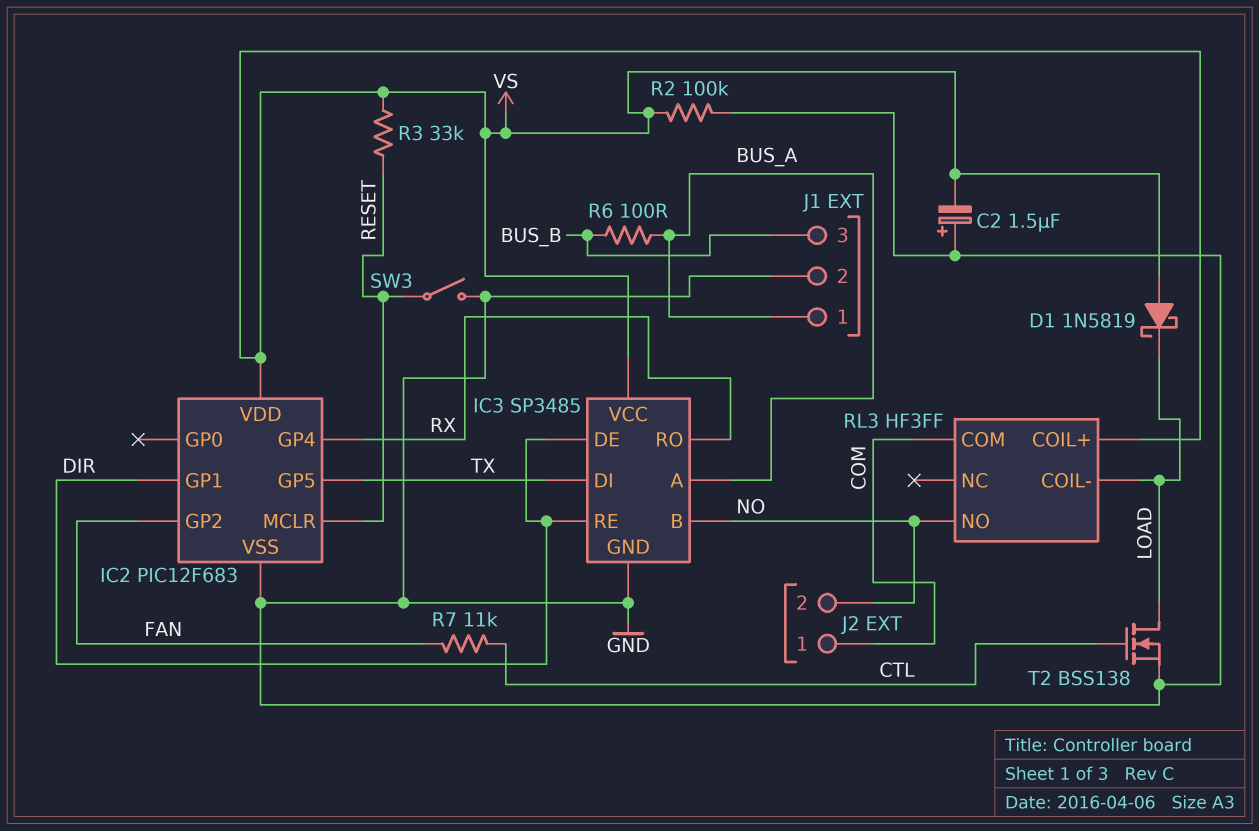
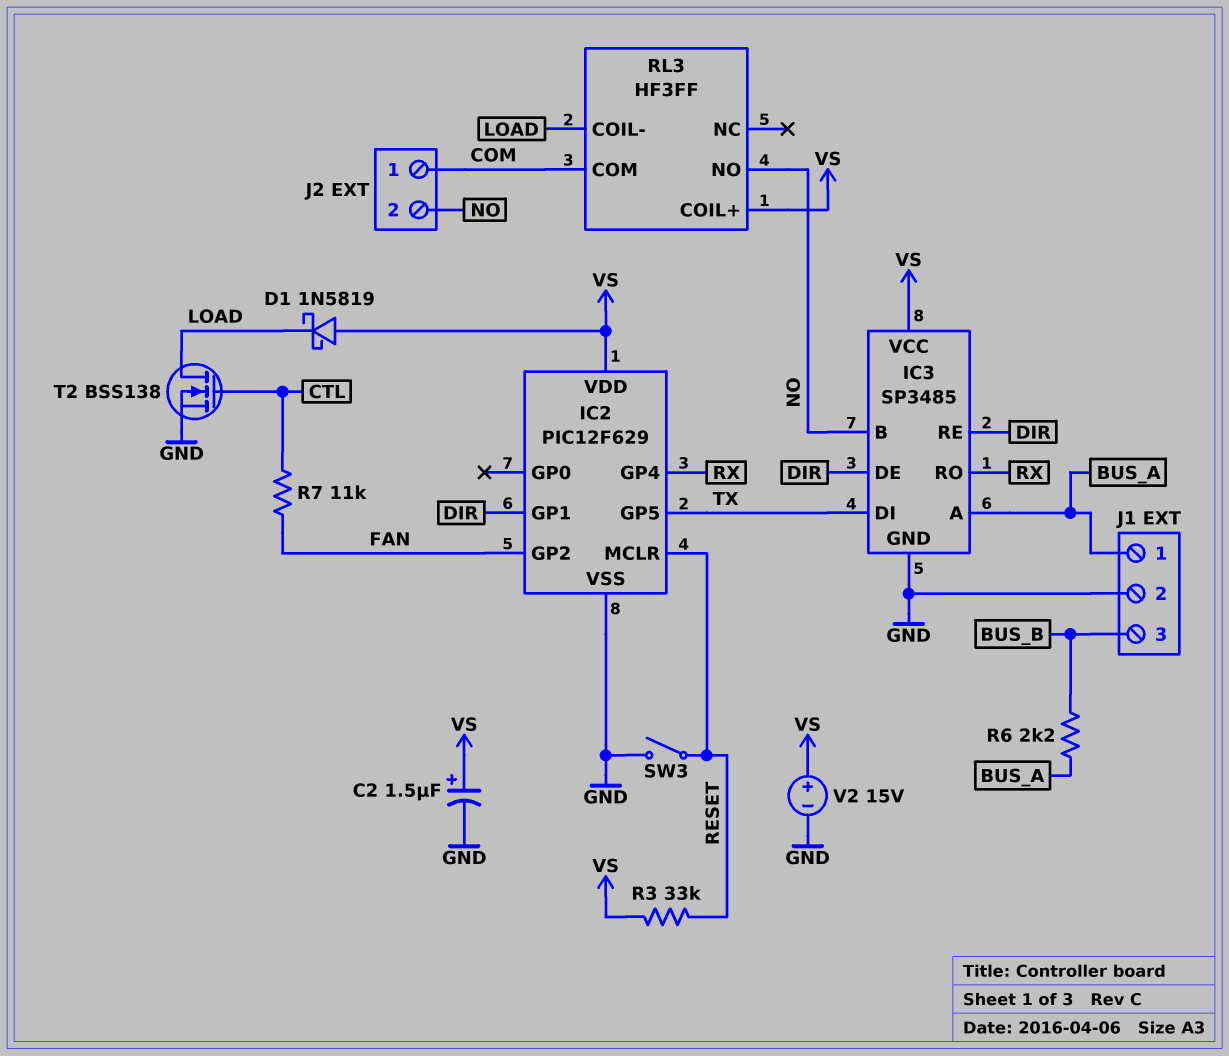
C2: 1.5uF (plus GND, minus VS) -> 1.5uF (plus VS, minus GND)
IC2: PIC12F683 -> PIC12F629
R2: 100k (GND, VS) -> none
R6: 100 (BUS_A, BUS_B) -> 2.2k (BUS_A, BUS_B)
V2: none -> 15V (plus VS, minus GND)

